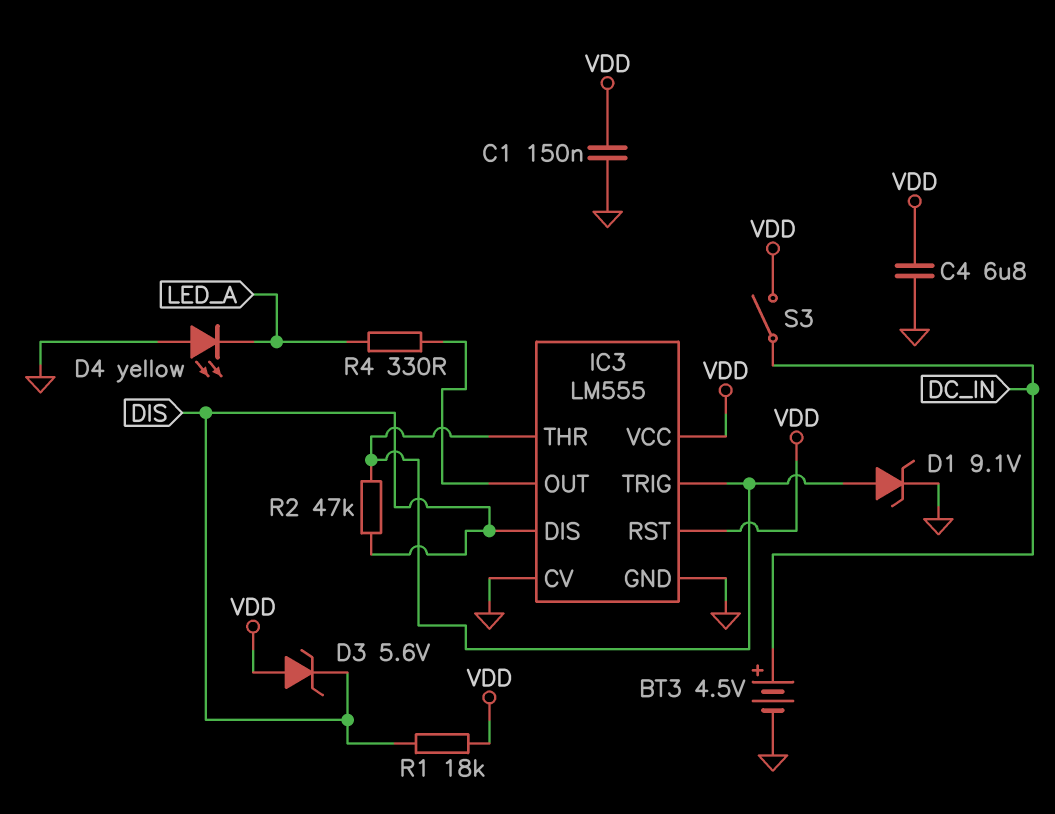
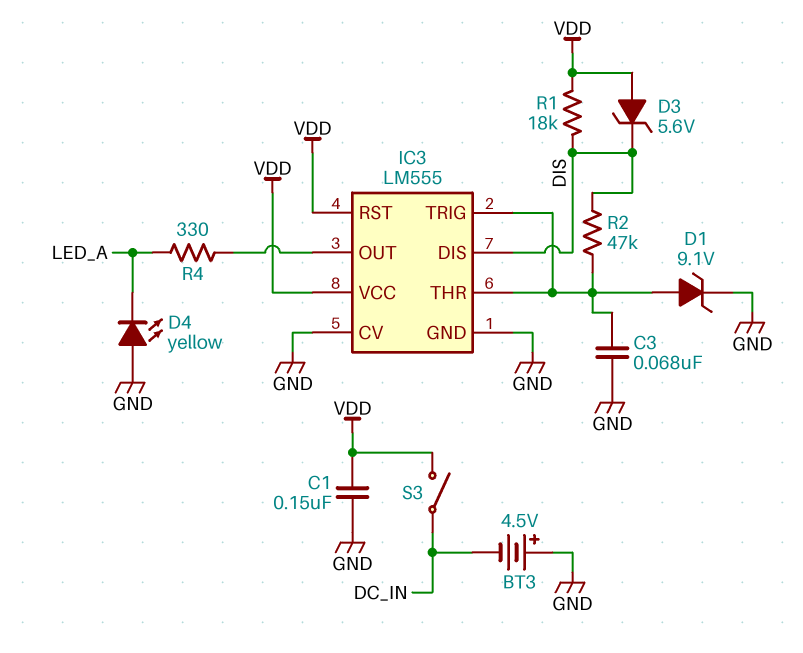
BT3: 4.5V (plus DC_IN, minus GND) -> 4.5V (plus GND, minus DC_IN)
C3: none -> 68nF (GND, IC3/THR)
C4: 6.8uF (GND, VDD) -> none

